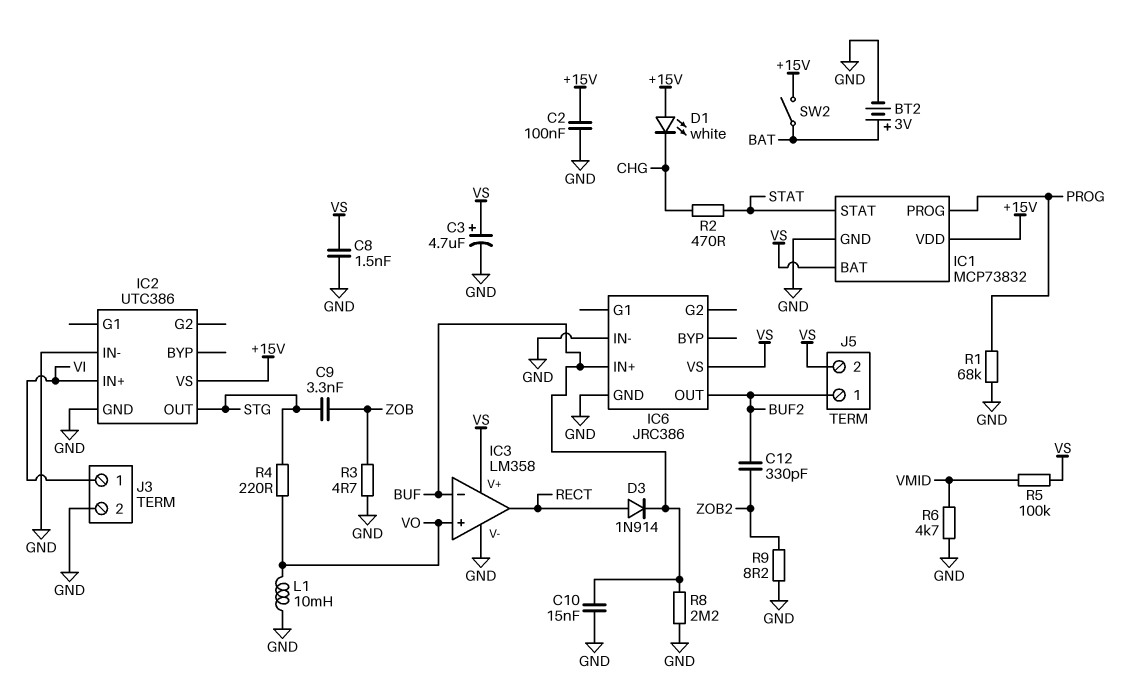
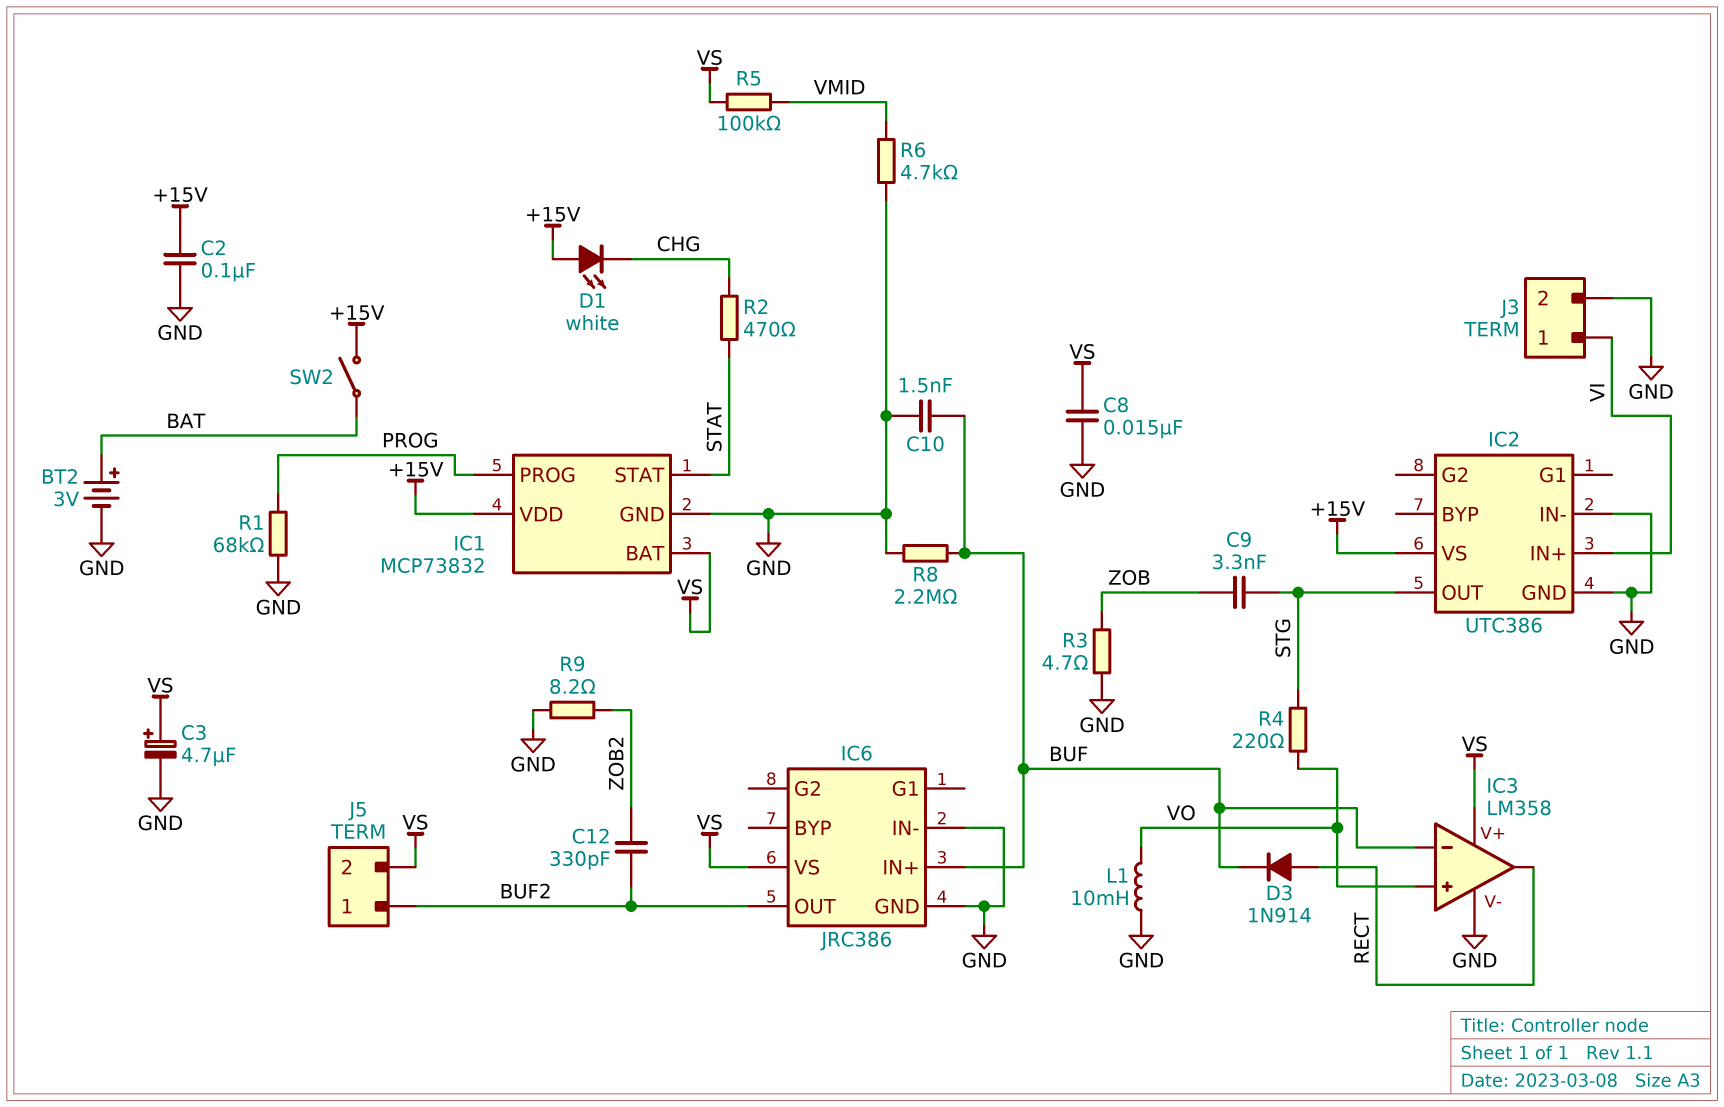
C8: 1.5nF (GND, VS) -> 15nF (GND, VS)
C10: 15nF (BUF, GND) -> 1.5nF (BUF, GND)

